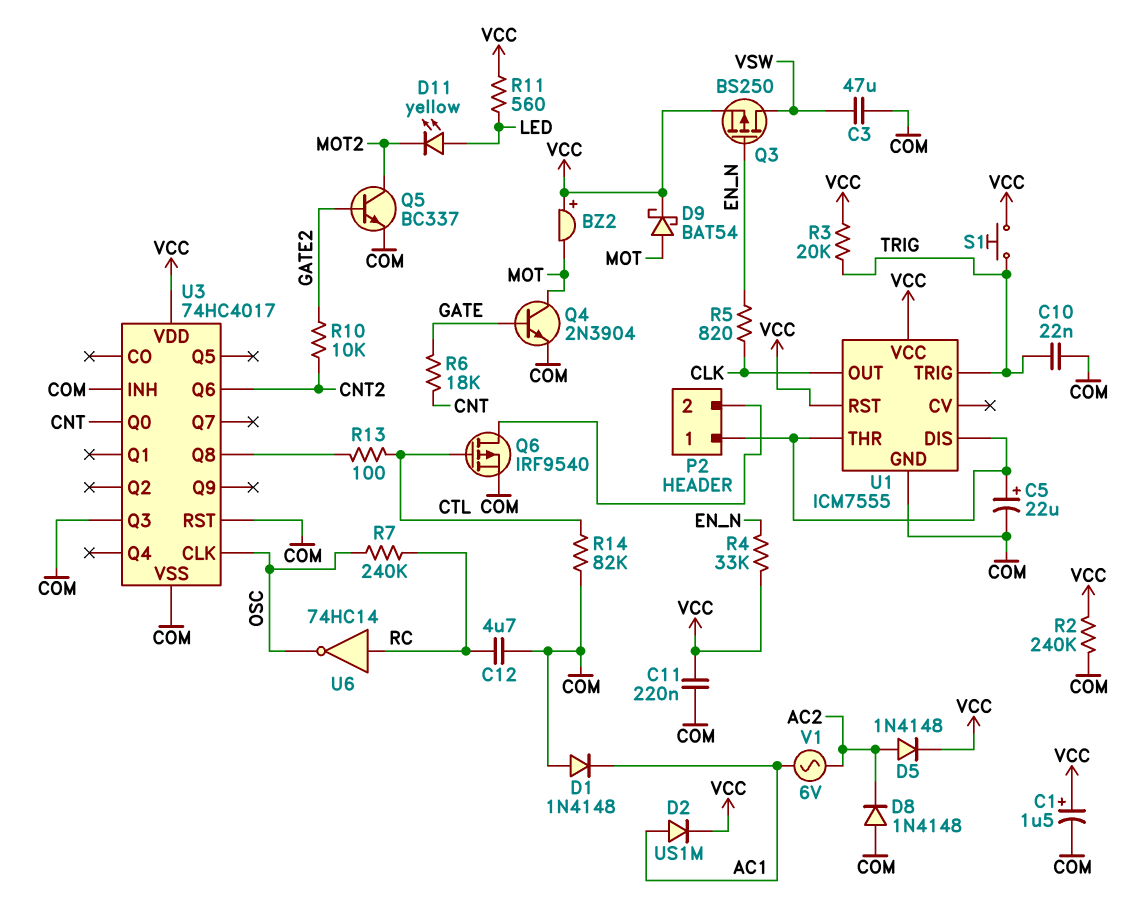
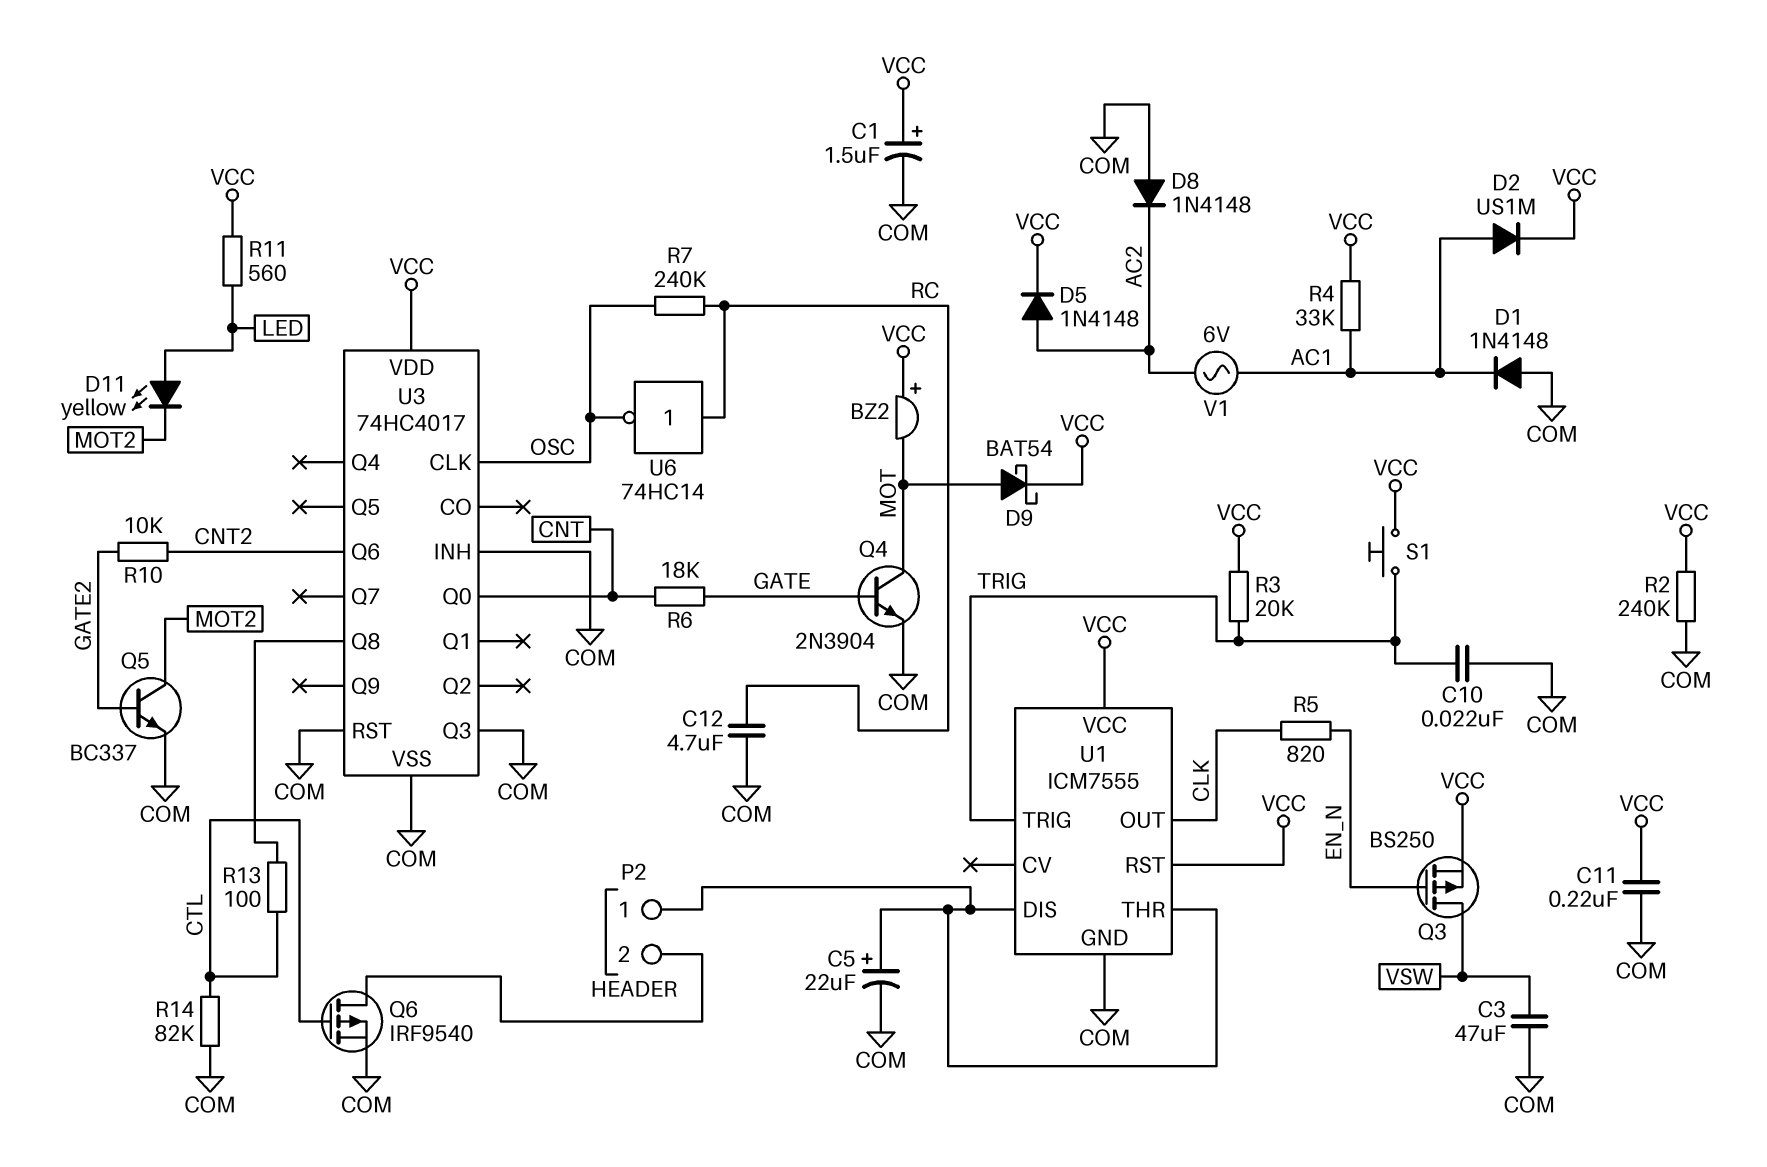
R4: 33k (EN_N, VCC) -> 33k (AC1, VCC)

